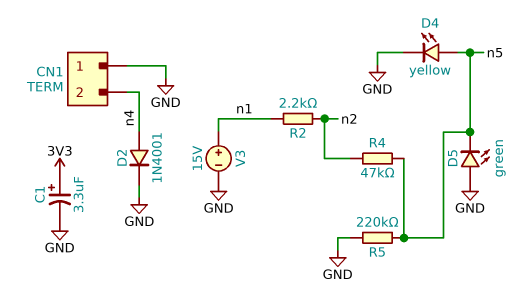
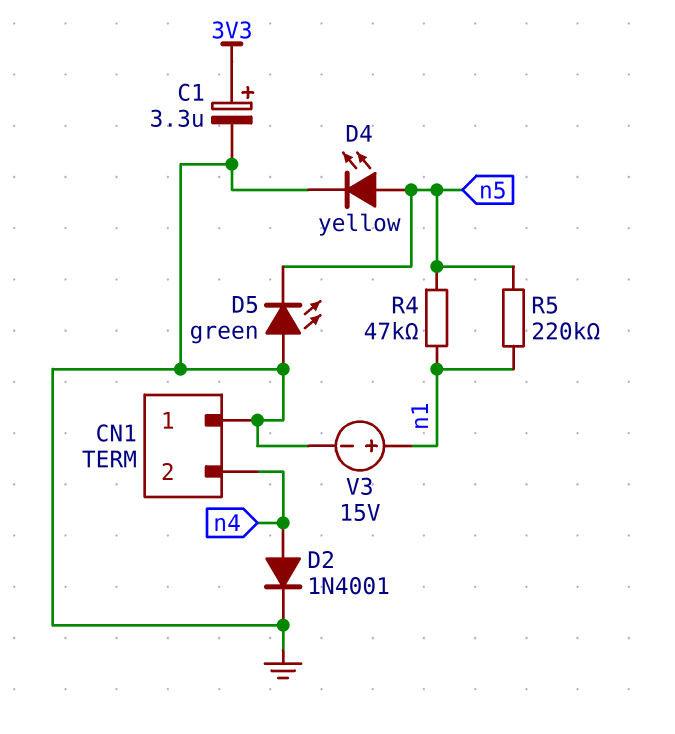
R2: 2.2k (n1, n2) -> none
R4: 47k (n2, n5) -> 47k (n1, n5)
R5: 220k (GND, n5) -> 220k (n1, n5)

